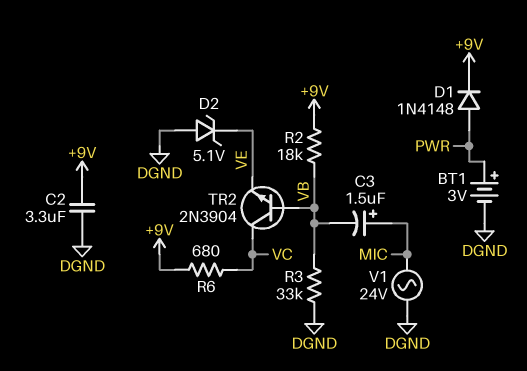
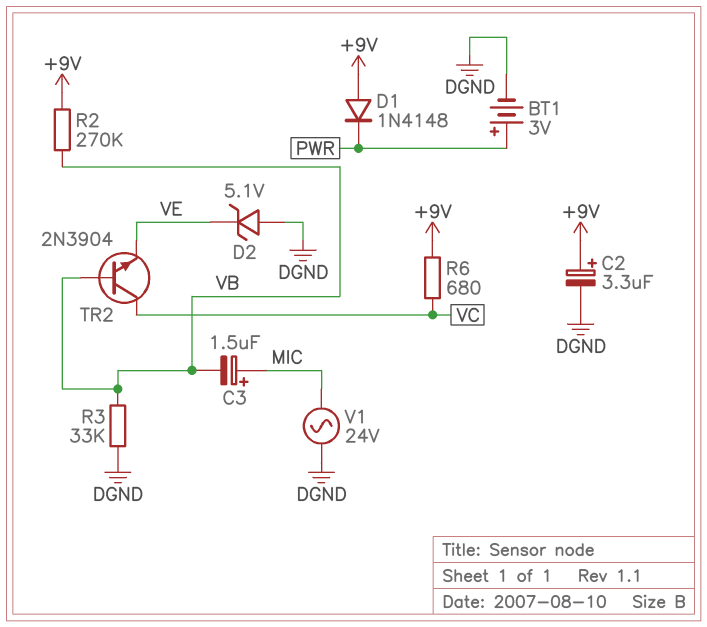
C2: 3.3uF (+9V, DGND) -> 3.3uF (plus +9V, minus DGND)
D1: diode 1N4148 (A PWR, K +9V) -> diode 1N4148 (A +9V, K PWR)
R2: 18k (+9V, VB) -> 270k (+9V, VB)

